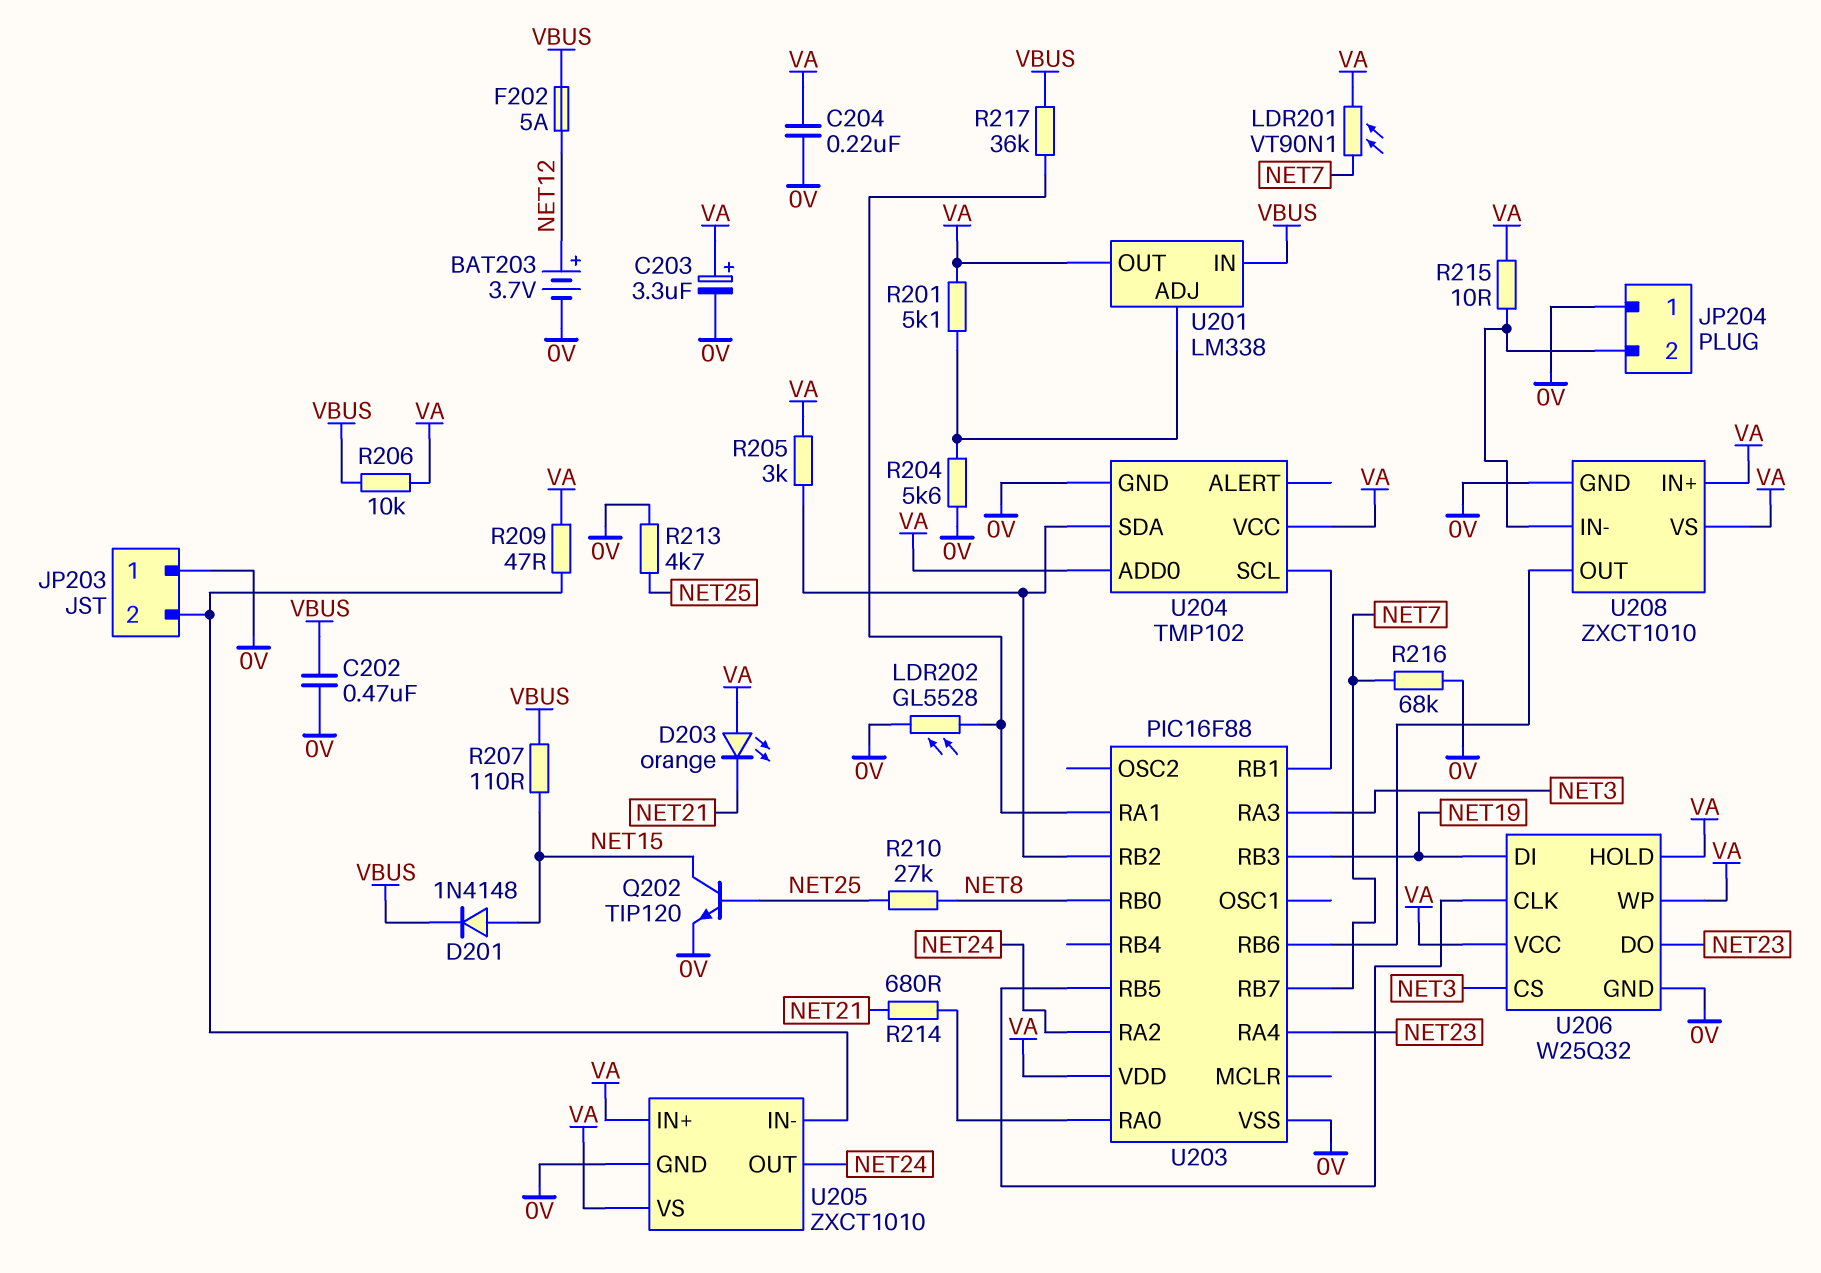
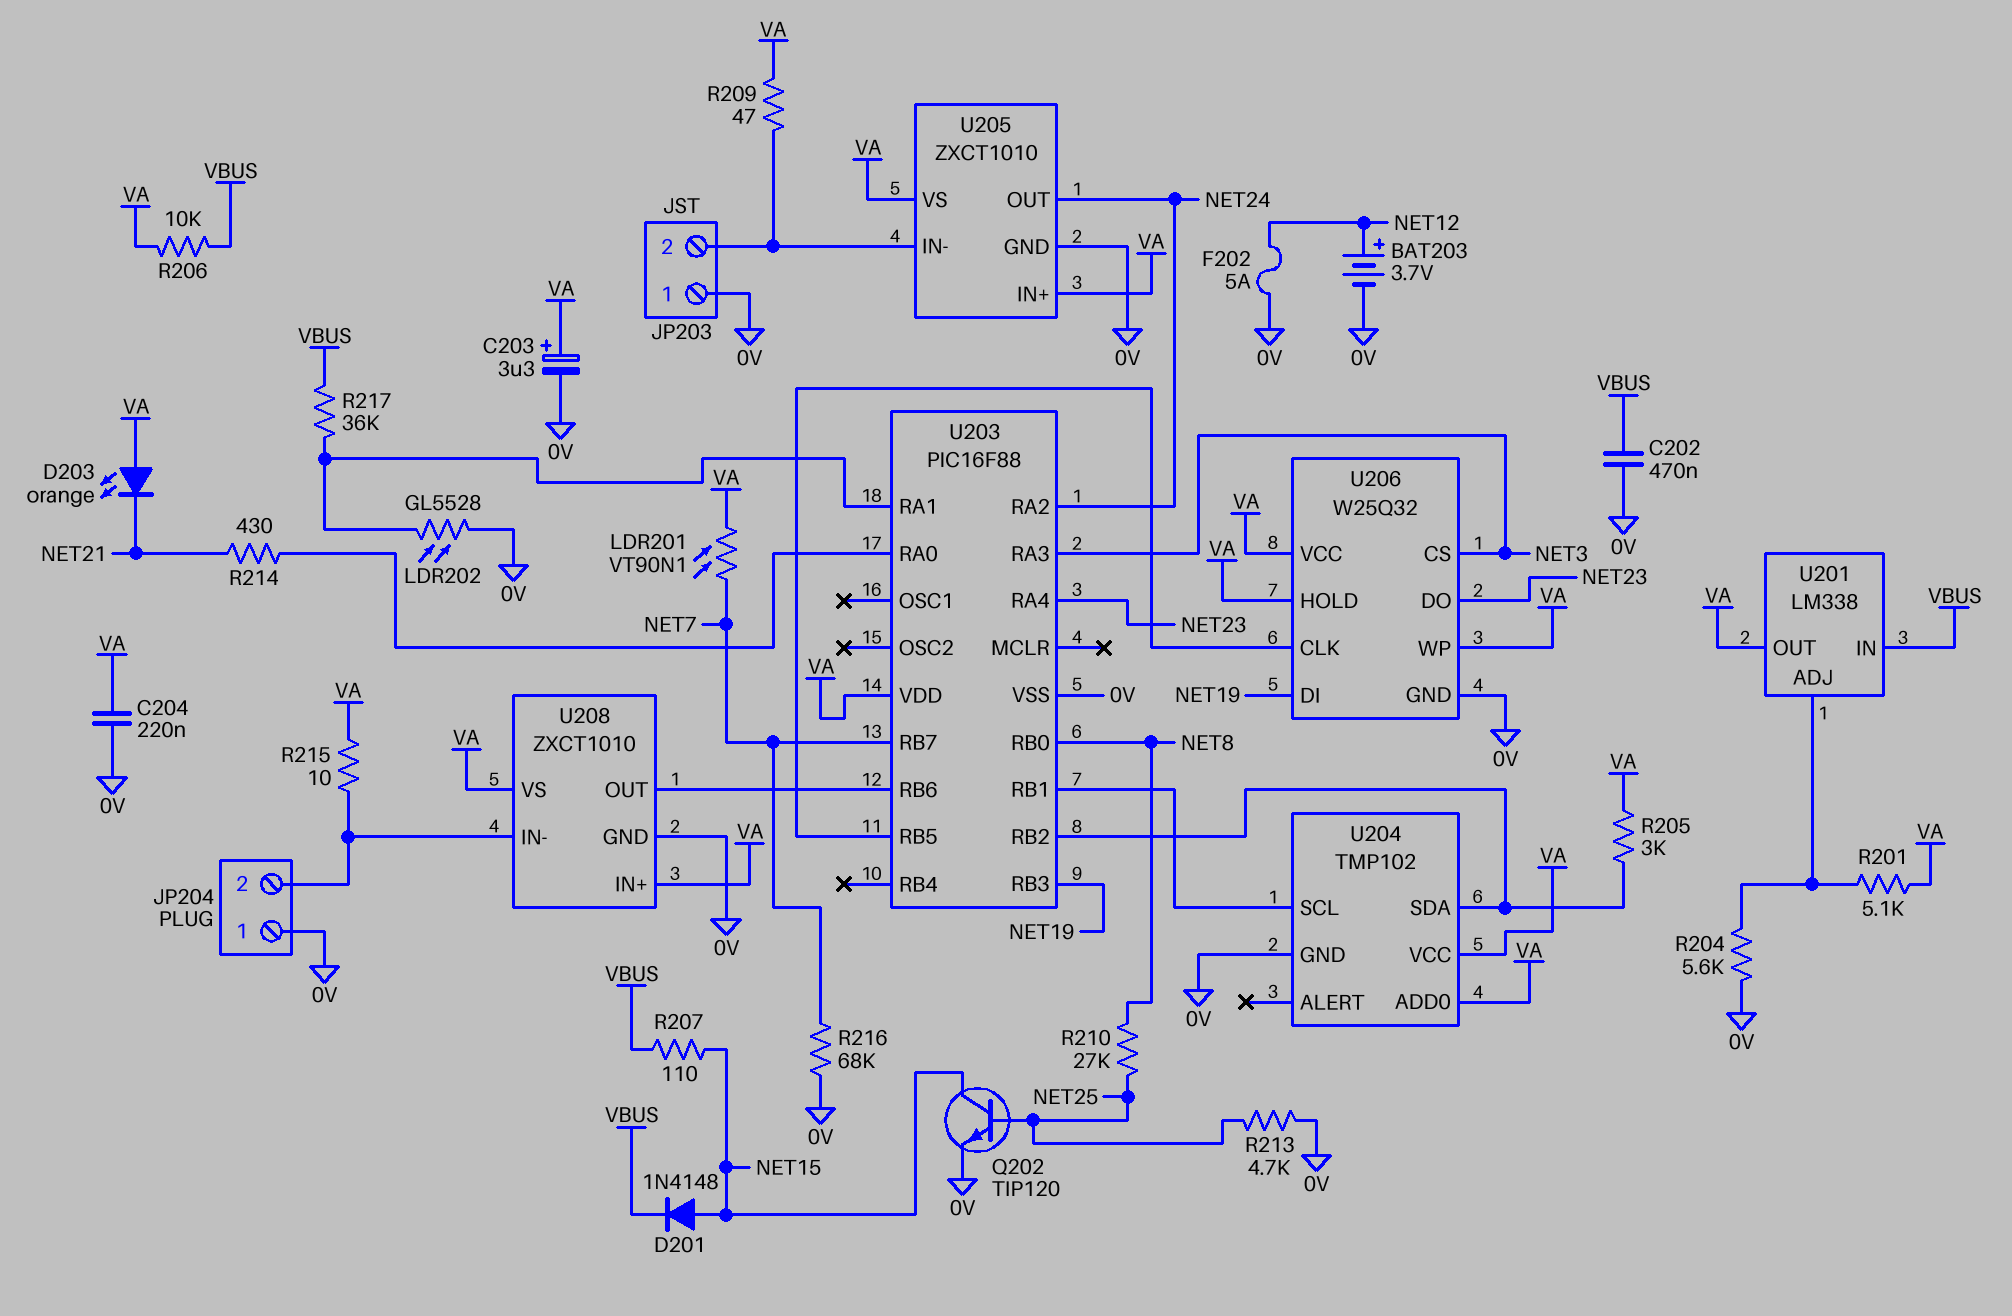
F202: 5A (NET12, VBUS) -> 5A (0V, NET12)
R214: 680 (NET21, U203/RA0) -> 430 (NET21, U203/RA0)

